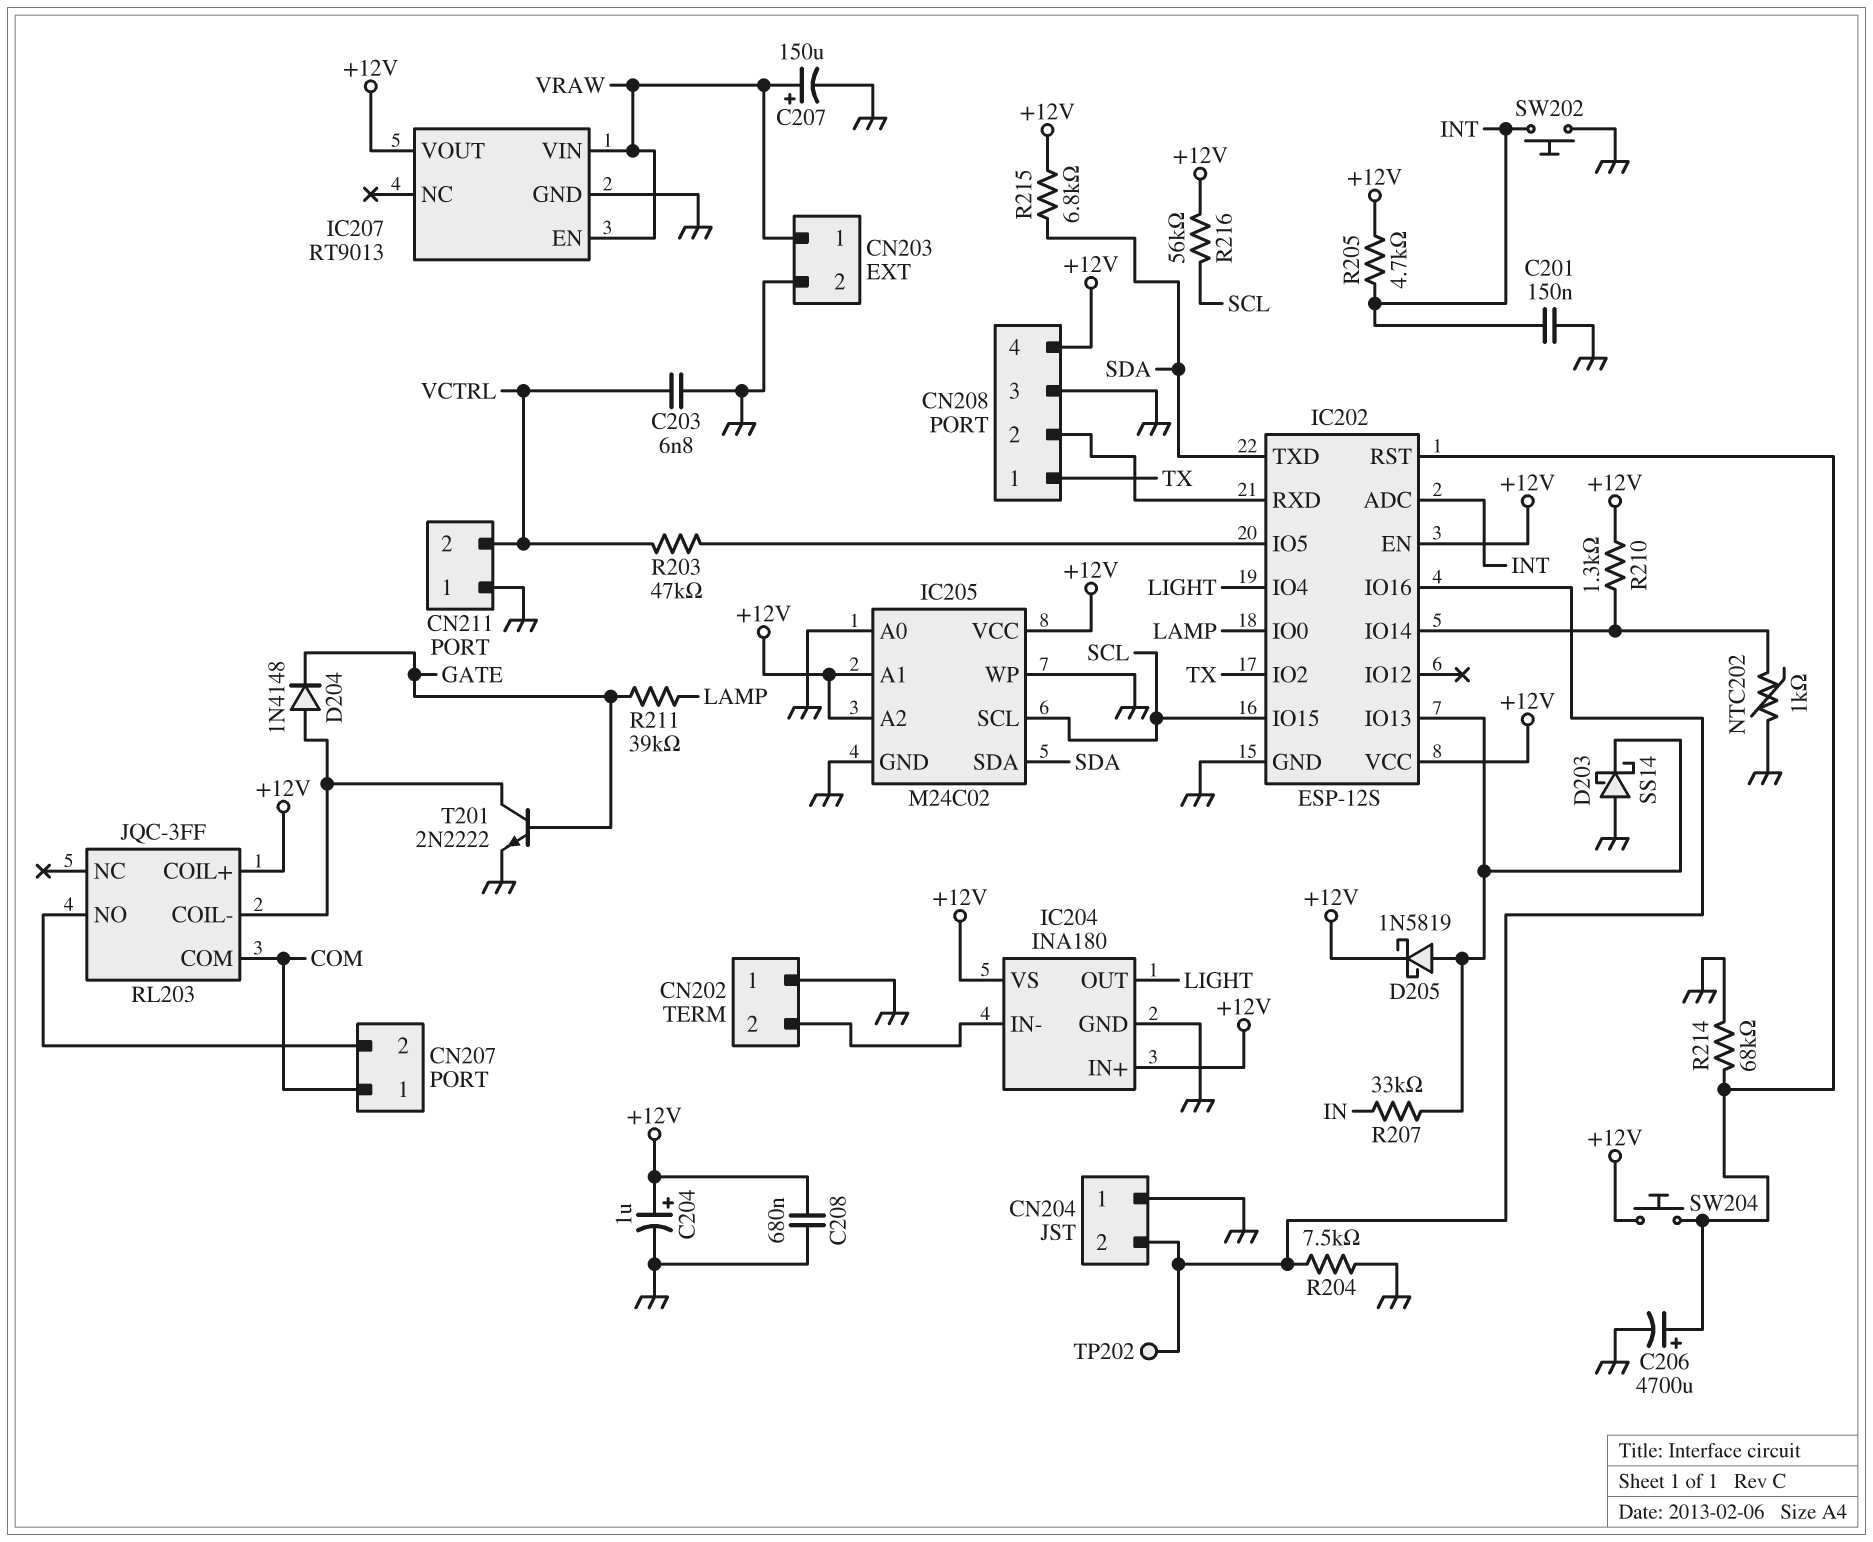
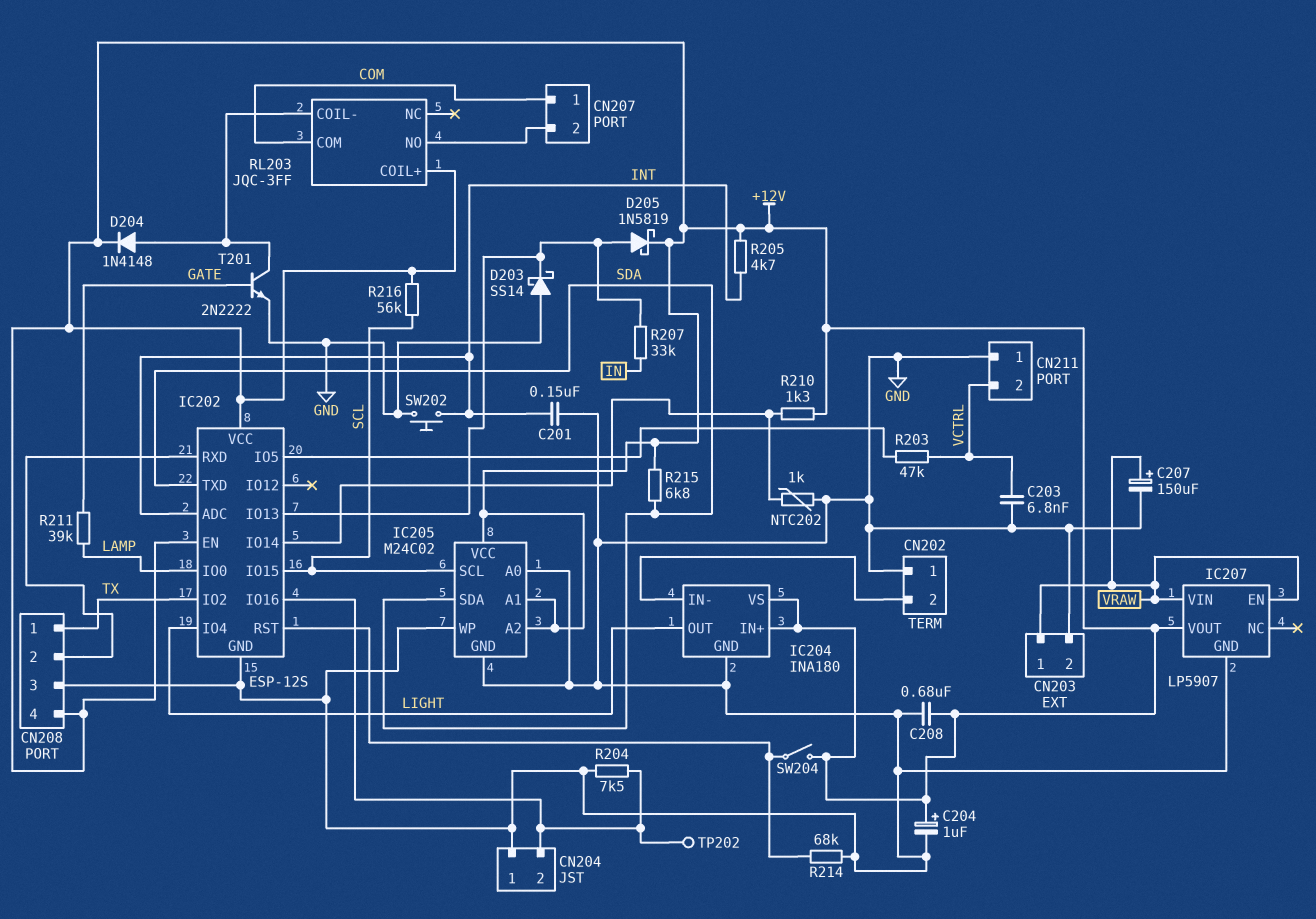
C206: 4700uF (plus IC202/RST, minus GND) -> none
D204: diode 1N4148 (A RL203/COIL-, K GATE) -> diode 1N4148 (A RL203/COIL-, K +12V)
IC207: RT9013 -> LP5907
SW204: button (+12V, IC202/RST) -> switch (+12V, IC202/RST)

